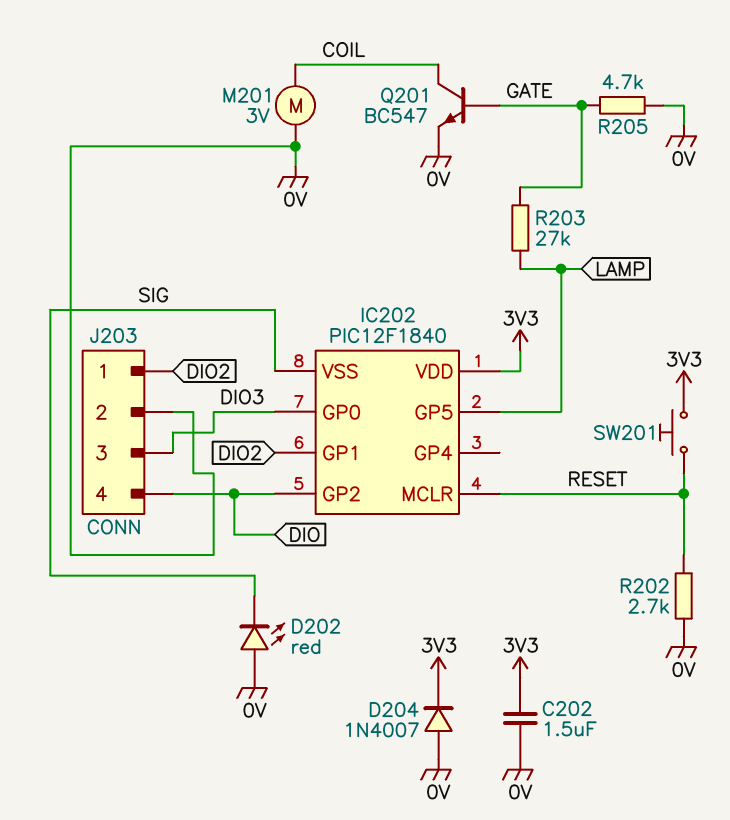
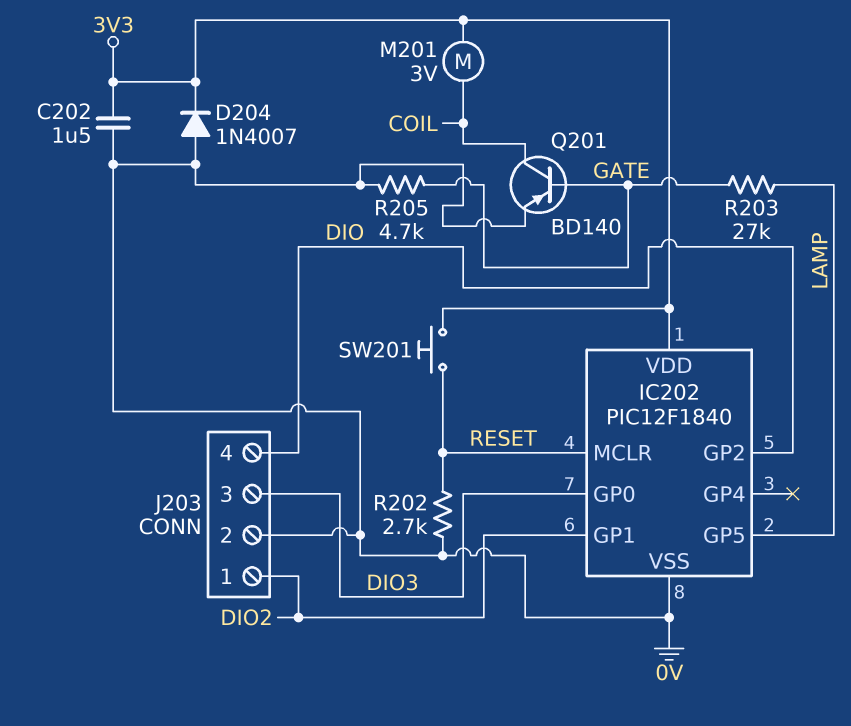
D202: LED red (A 0V, K SIG) -> none
IC202 pin VSS: SIG -> 0V
M201: motor 3V (0V, COIL) -> motor 3V (3V3, COIL)
Q201: NPN BC547 (B GATE, C COIL, E 0V) -> PNP BD140 (B GATE, C COIL, E 0V)

